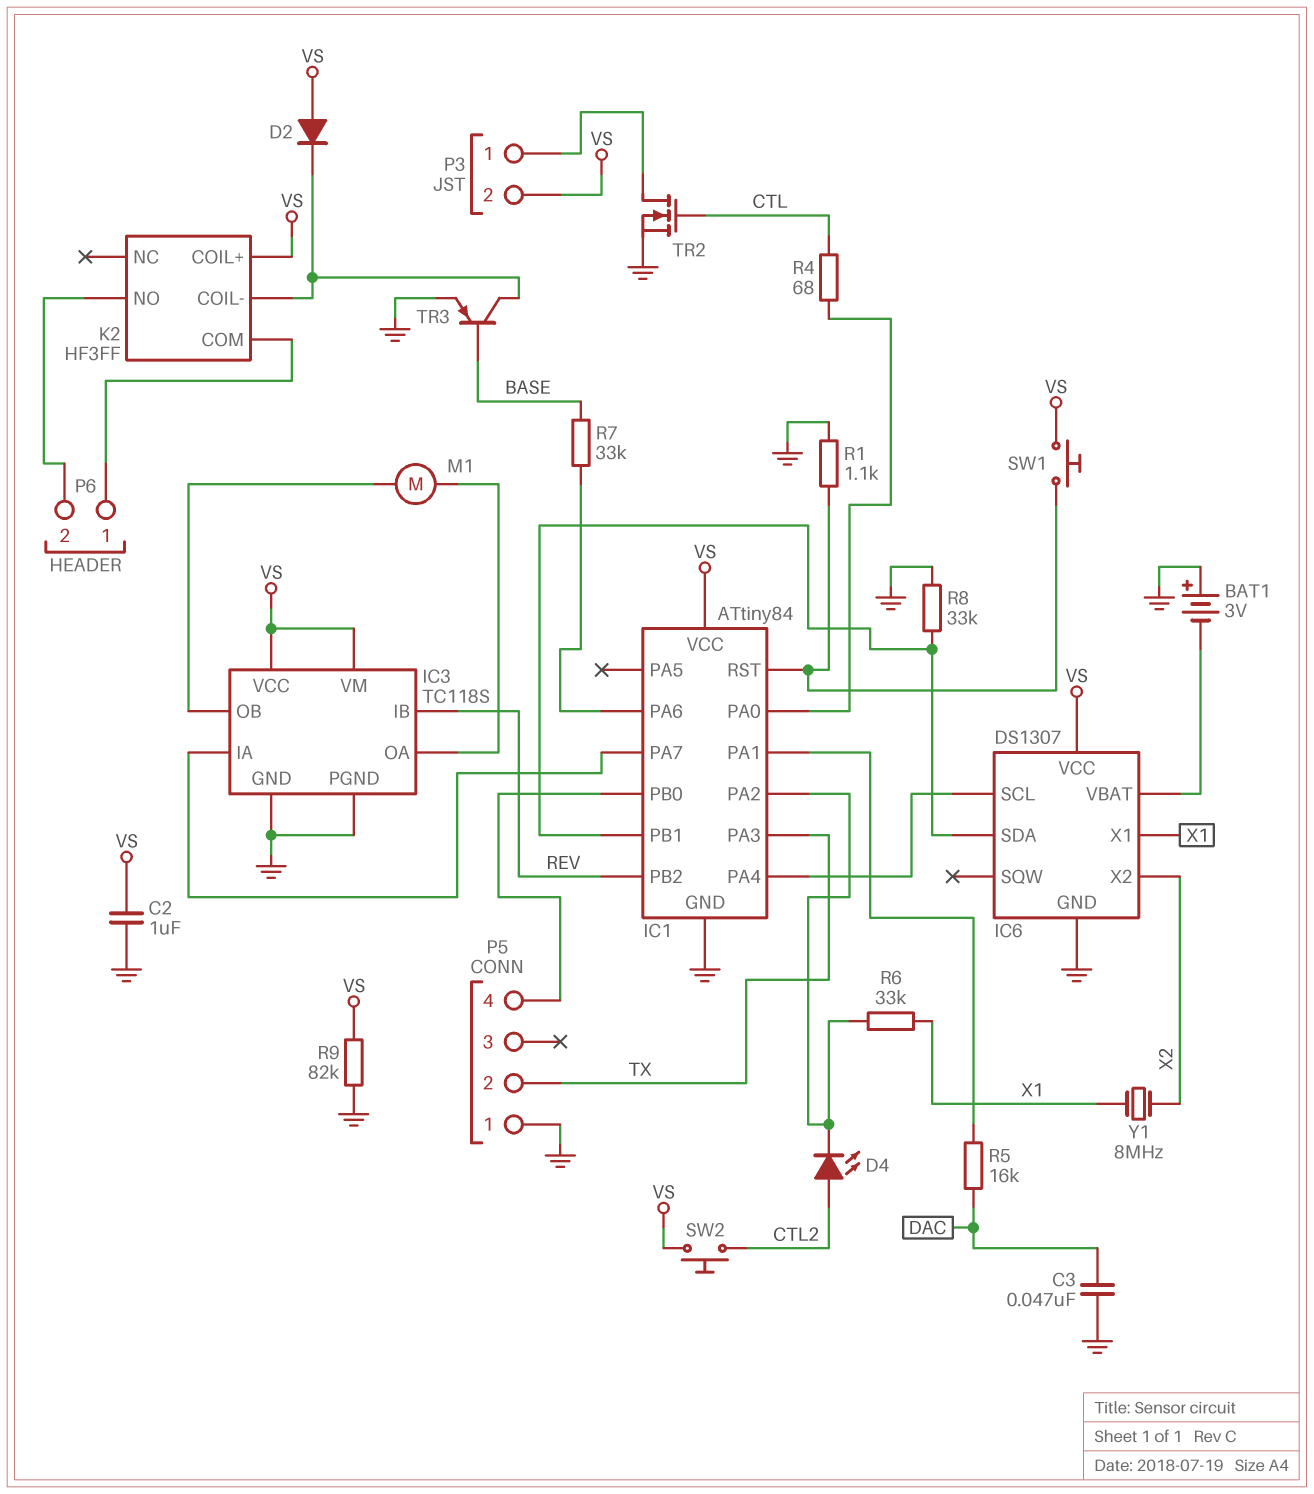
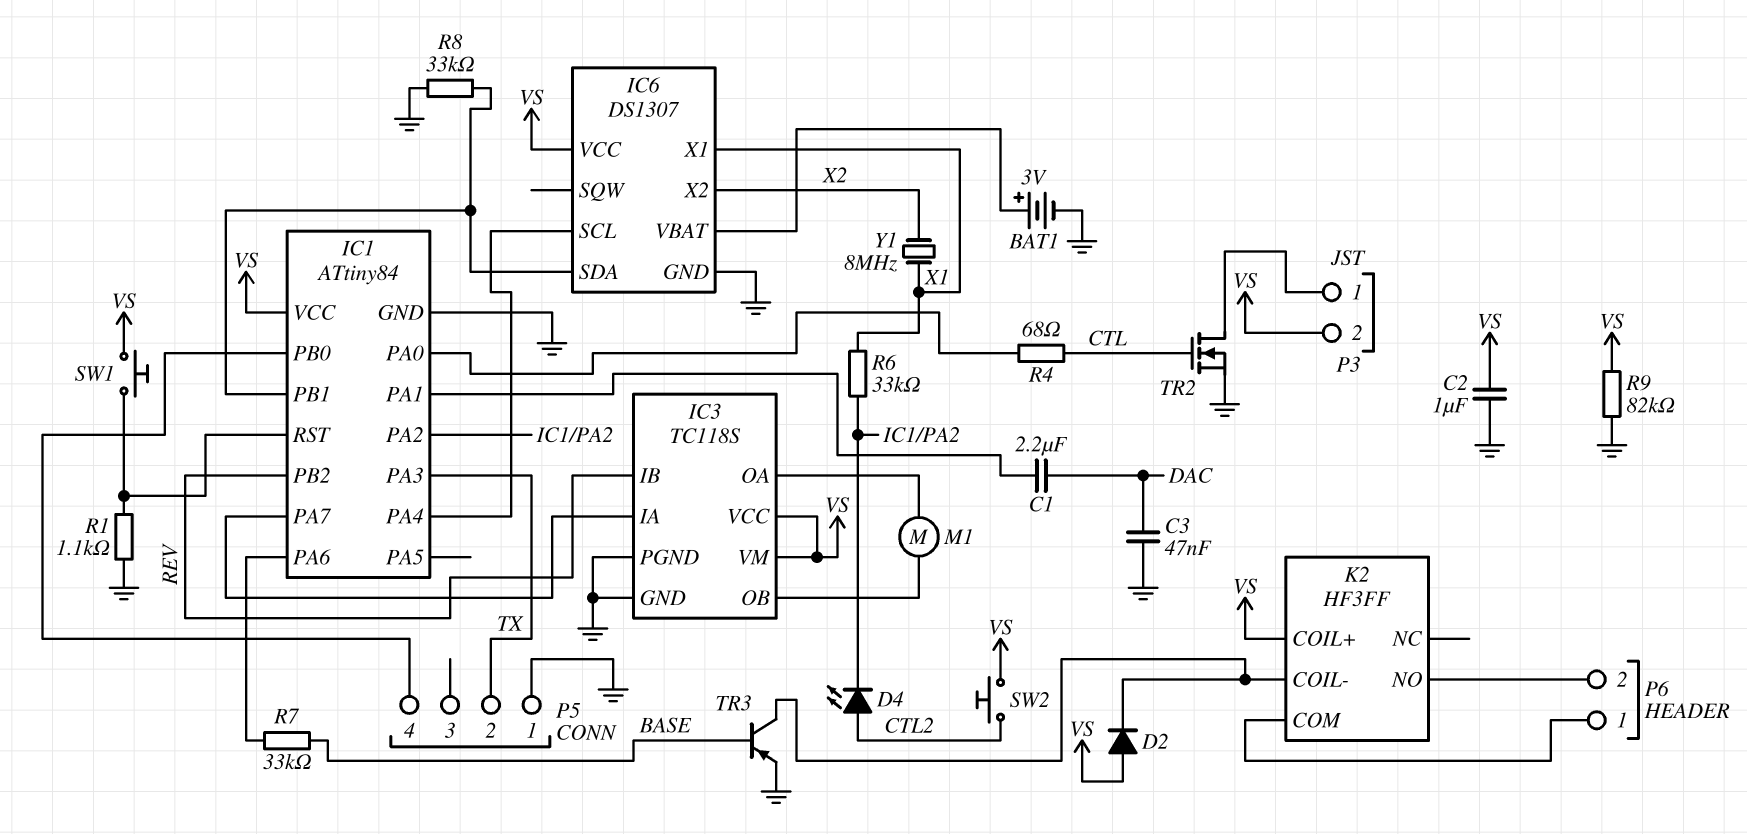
BAT1: 3V (plus GND, minus IC6/VBAT) -> 3V (plus IC6/VBAT, minus GND)
C1: none -> 2.2uF (DAC, IC1/PA1)
R5: 16k (DAC, IC1/PA1) -> none

